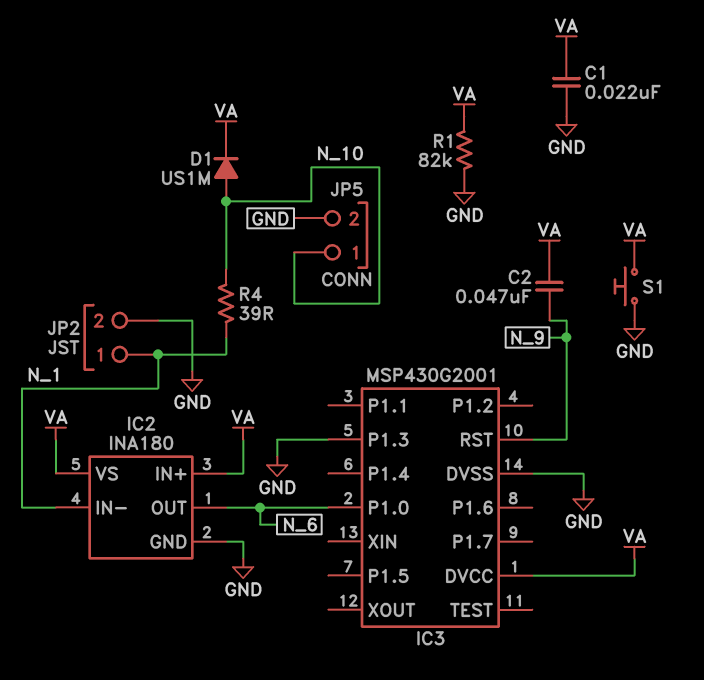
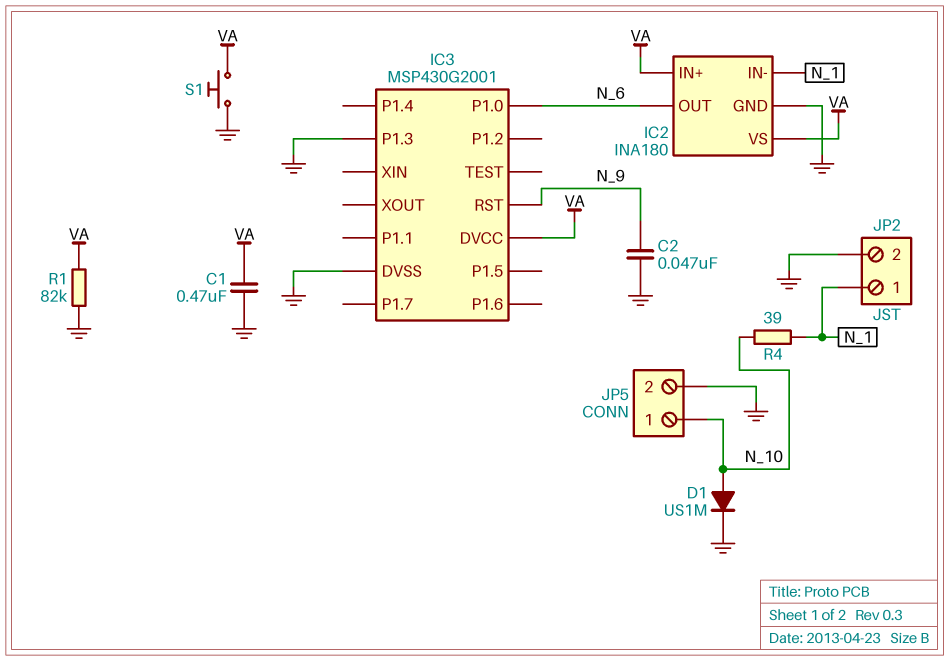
C1: 22nF (GND, VA) -> 470nF (GND, VA)
C2: 47nF (N_9, VA) -> 47nF (GND, N_9)
D1: diode US1M (A N_10, K VA) -> diode US1M (A N_10, K GND)

